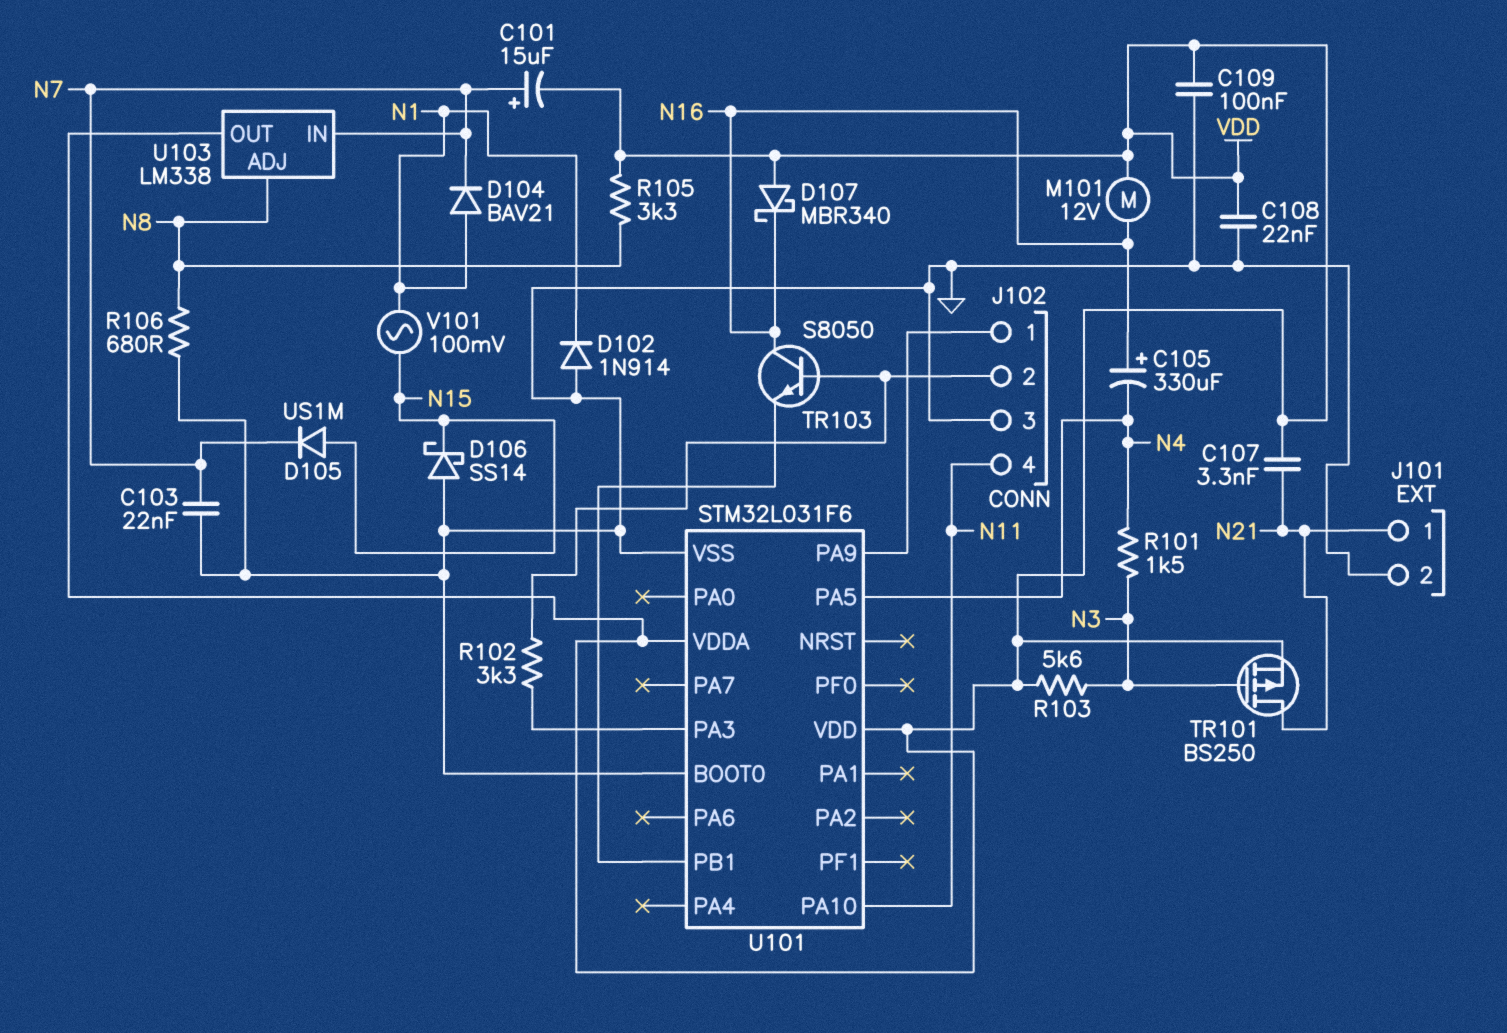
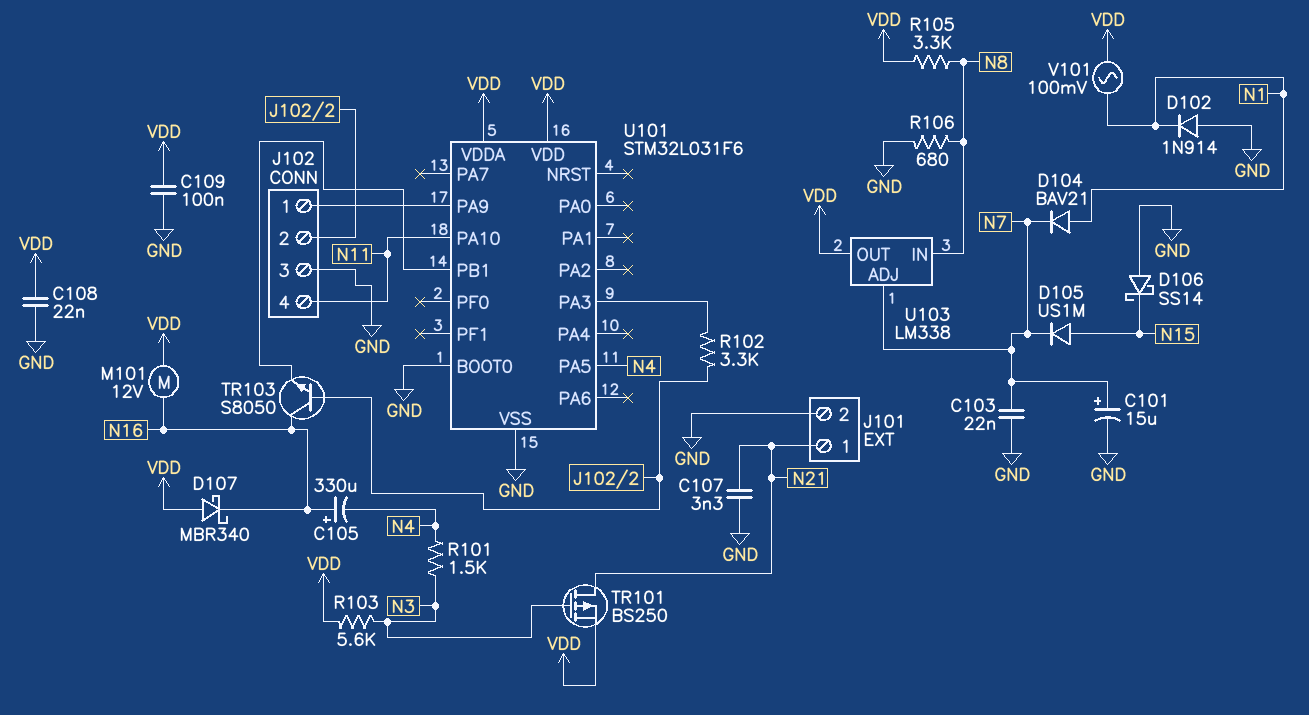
C101: 15uF (plus N7, minus VDD) -> 15uF (plus N7, minus GND)
C107: 3.3nF (N21, VDD) -> 3.3nF (GND, N21)
U103 pin ADJ: N8 -> N7
U103 pin IN: N7 -> N8
V101: AC 100mV (N1, N15) -> AC 100mV (N1, VDD)

